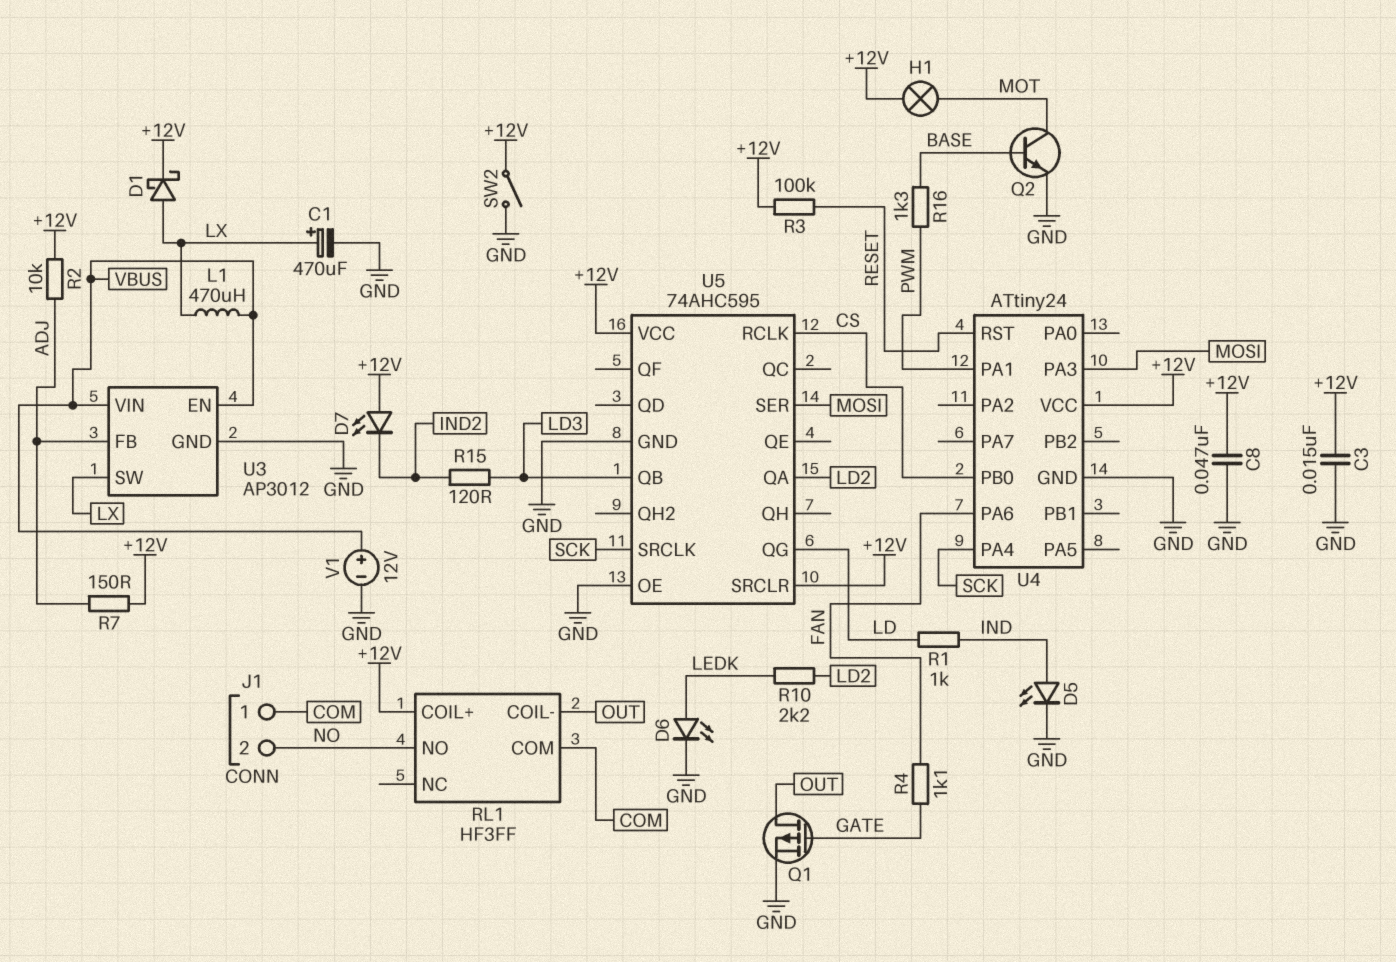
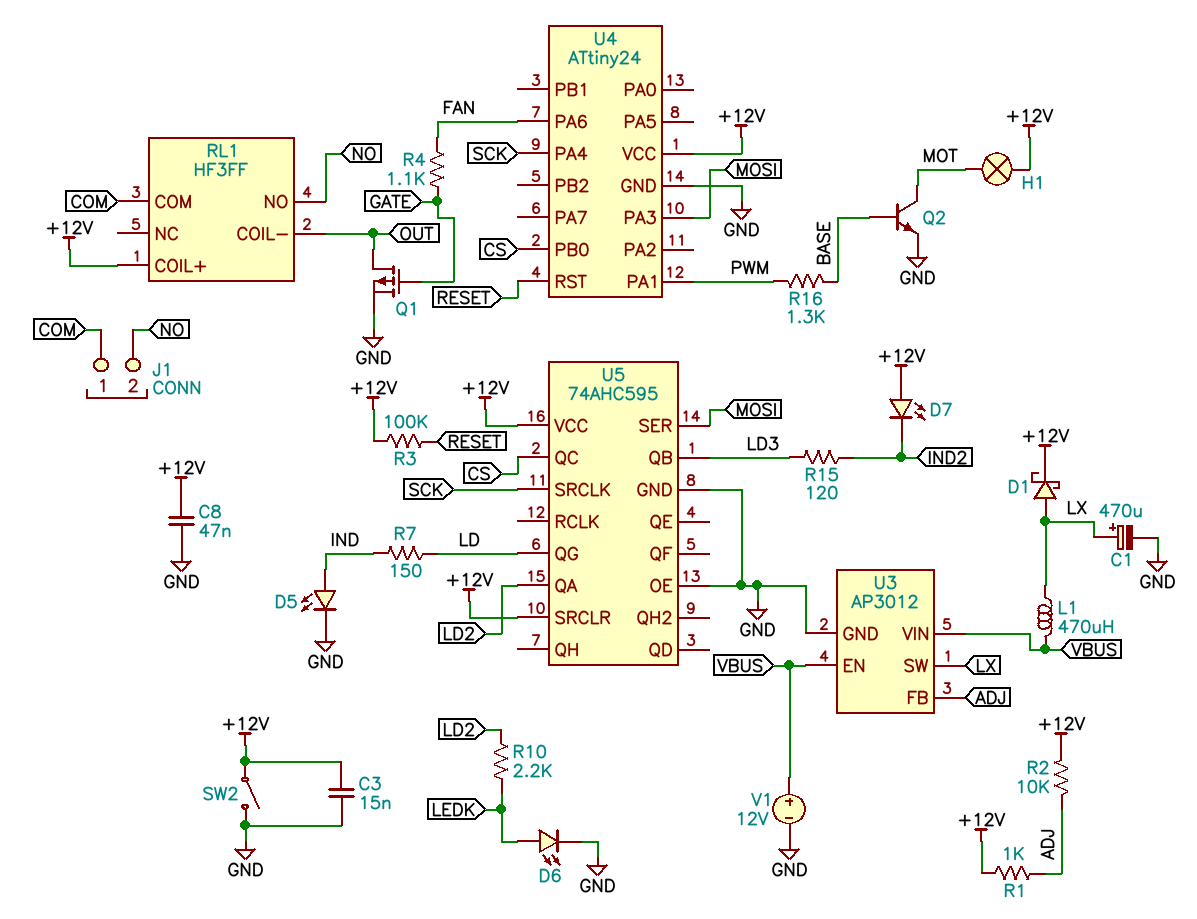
R1: 1k (IND, LD) -> 1k (+12V, ADJ)
R7: 150 (+12V, ADJ) -> 150 (IND, LD)
U5 pin QC: none -> CS
U5 pin RCLK: CS -> none

